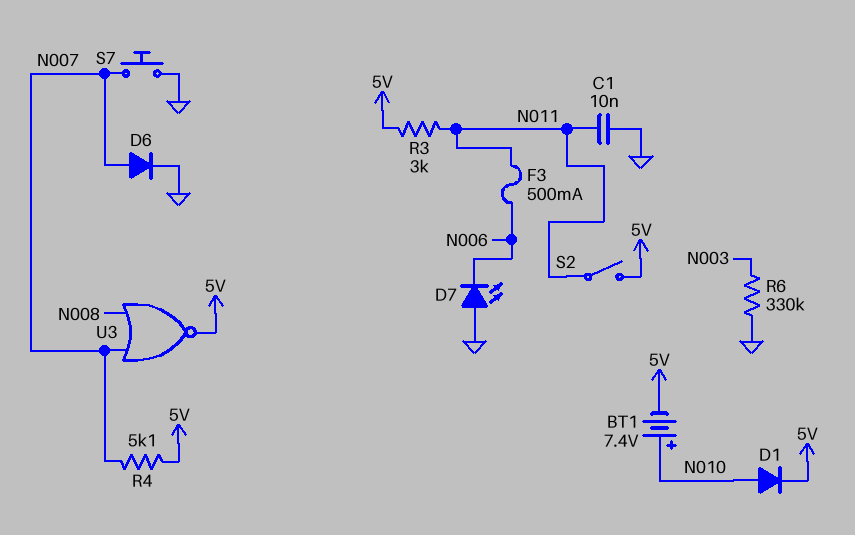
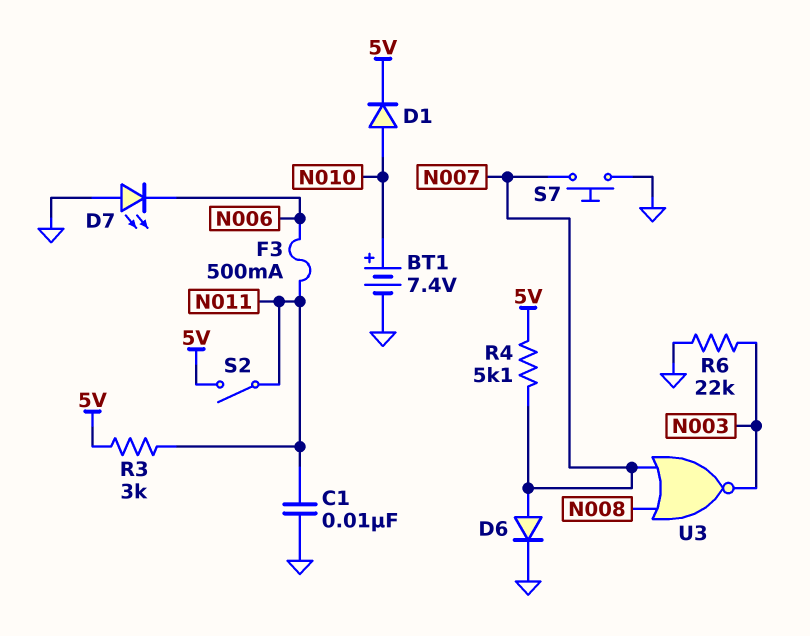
BT1: 7.4V (plus N010, minus 5V) -> 7.4V (plus N010, minus GND)
R6: 330k (GND, N003) -> 22k (GND, N003)
U3: NOR (in N007, in N008, out 5V) -> NOR (in N007, in N008, out N003)

